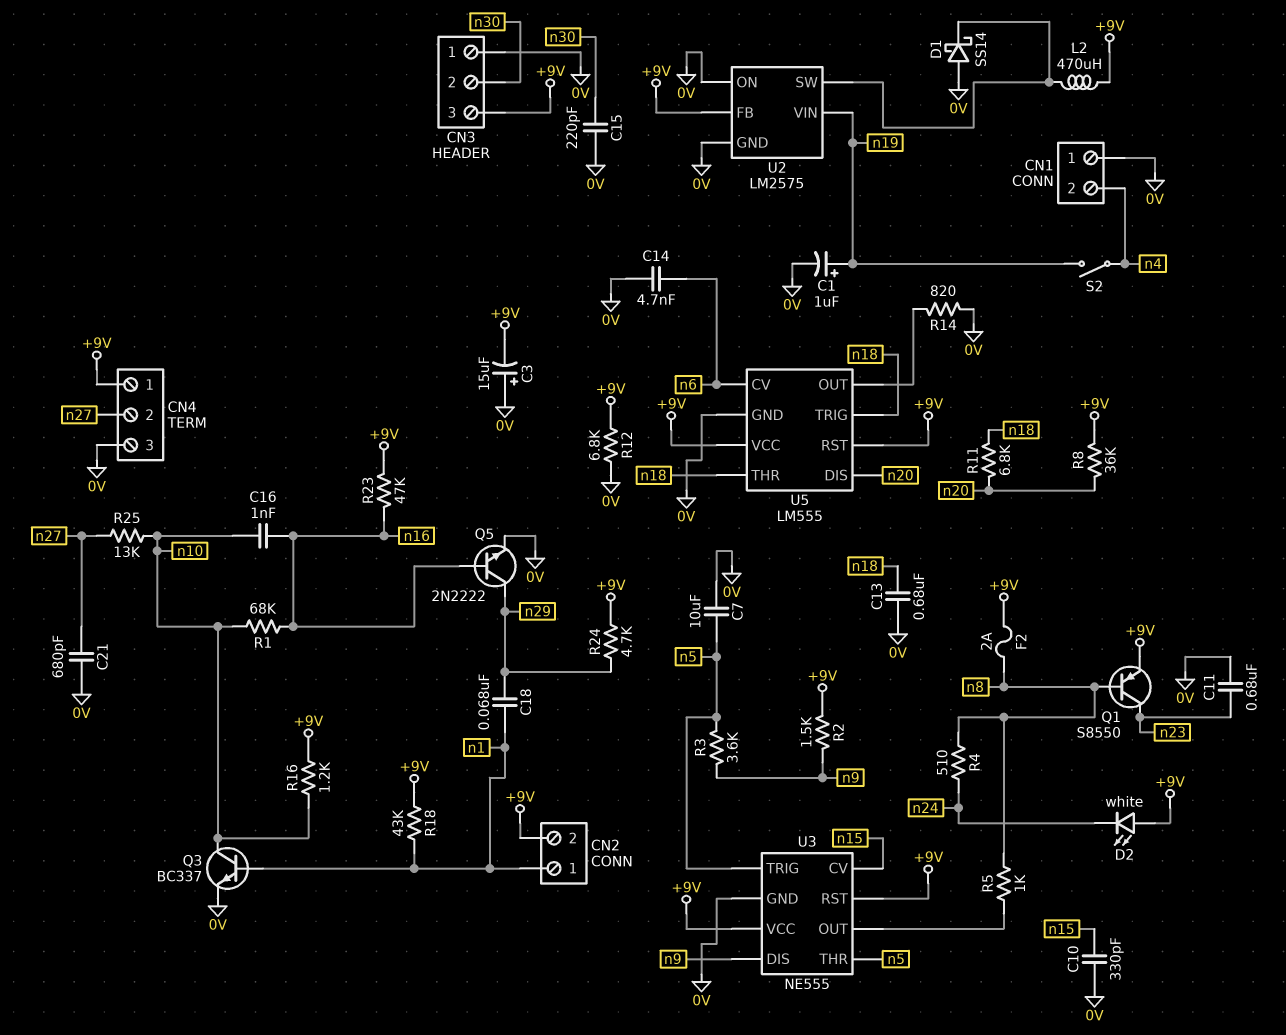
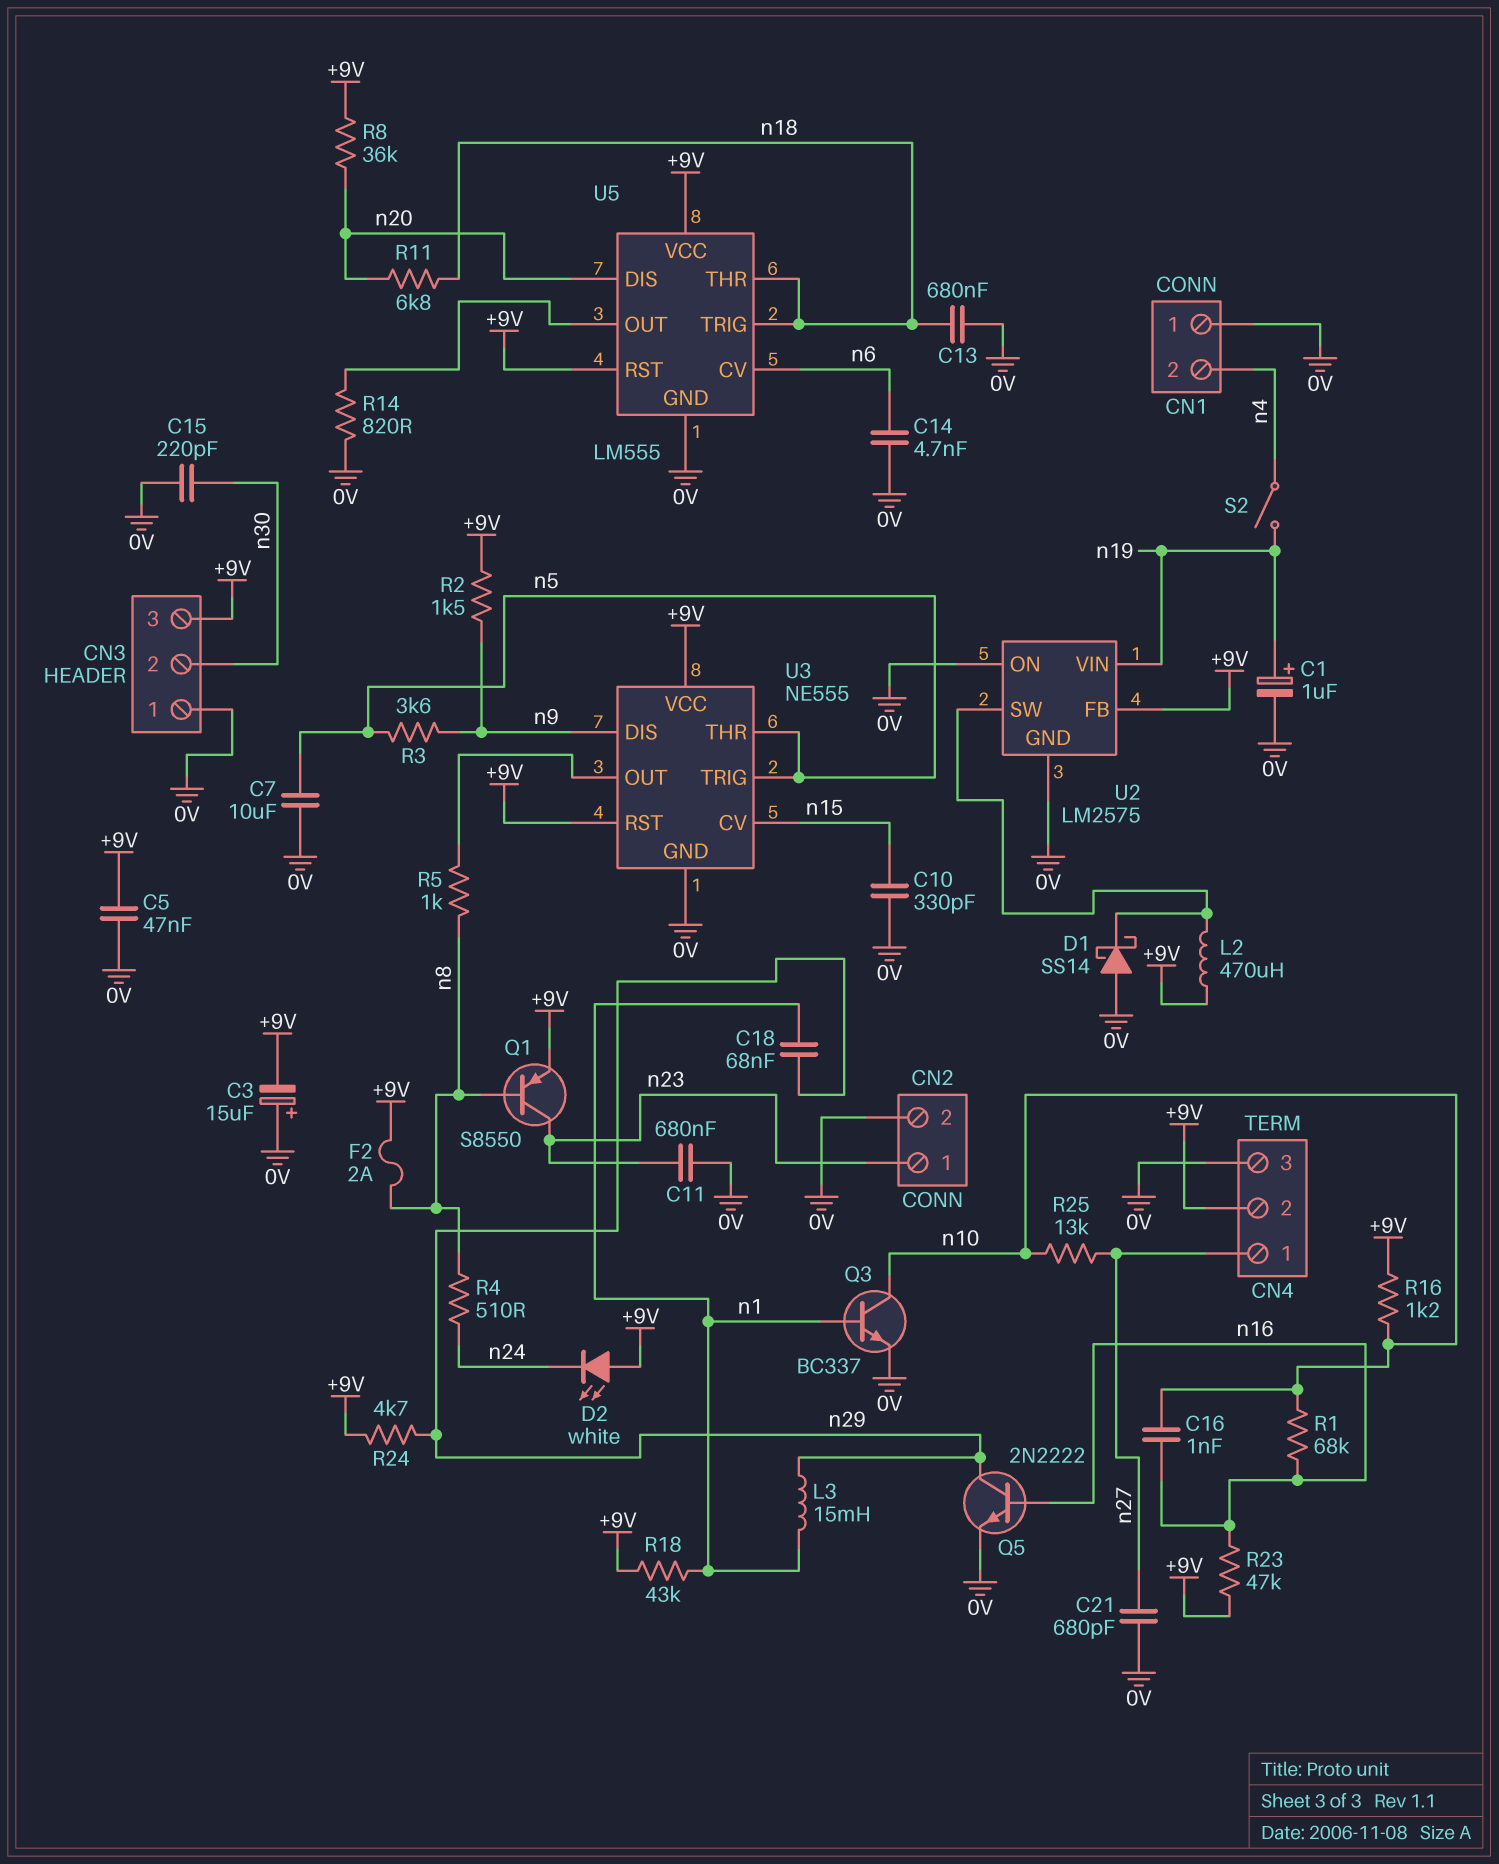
C5: none -> 47nF (+9V, 0V)
CN2 pin 1: n1 -> n23
CN2 pin 2: +9V -> 0V
CN4 pin 1: +9V -> n27
CN4 pin 2: n27 -> +9V
L3: none -> 15mH (n1, n29)
R12: 6.8k (+9V, 0V) -> none

